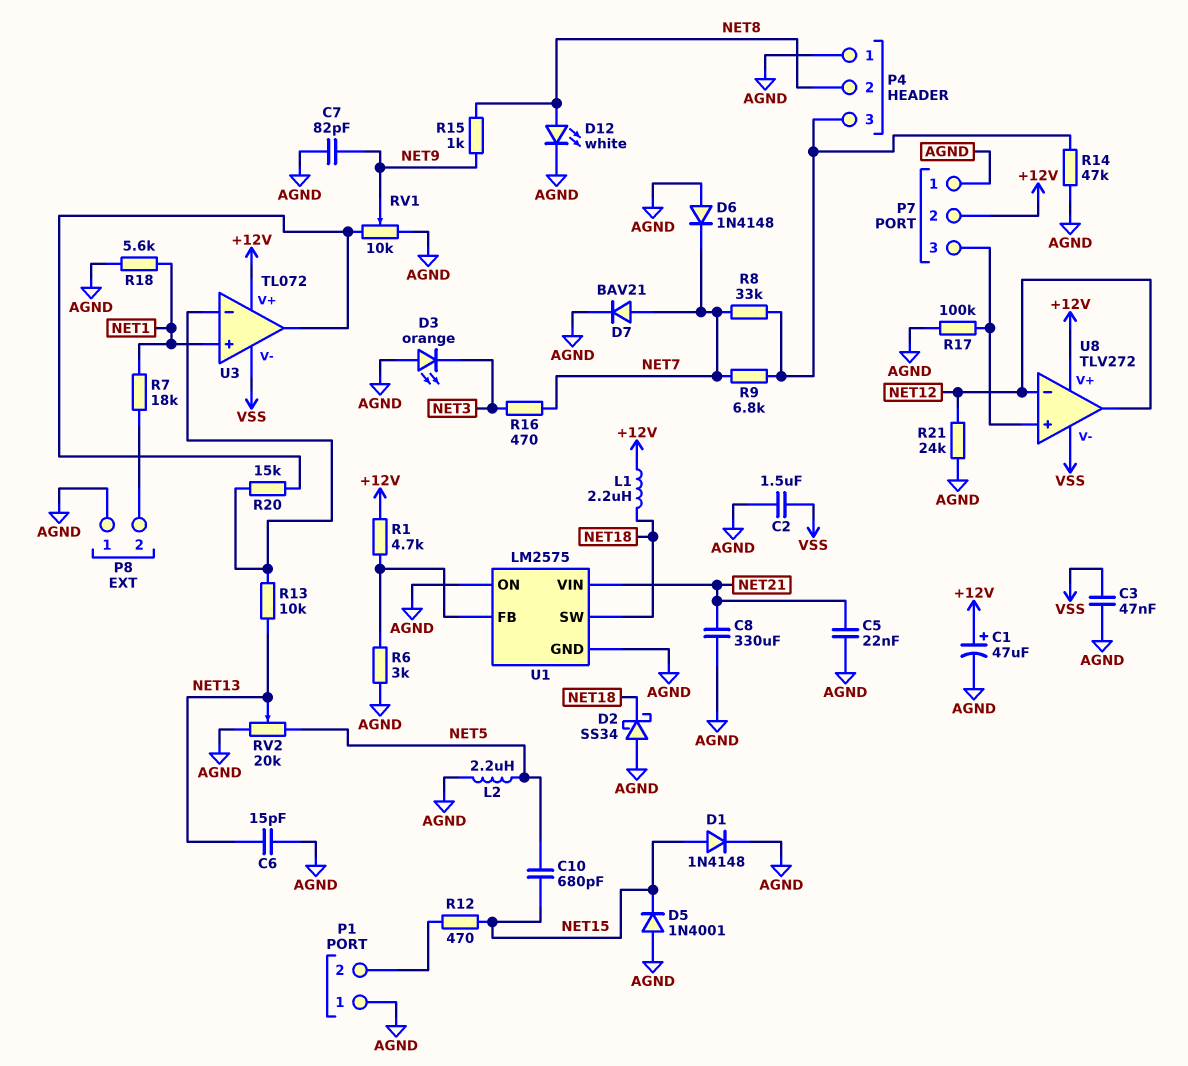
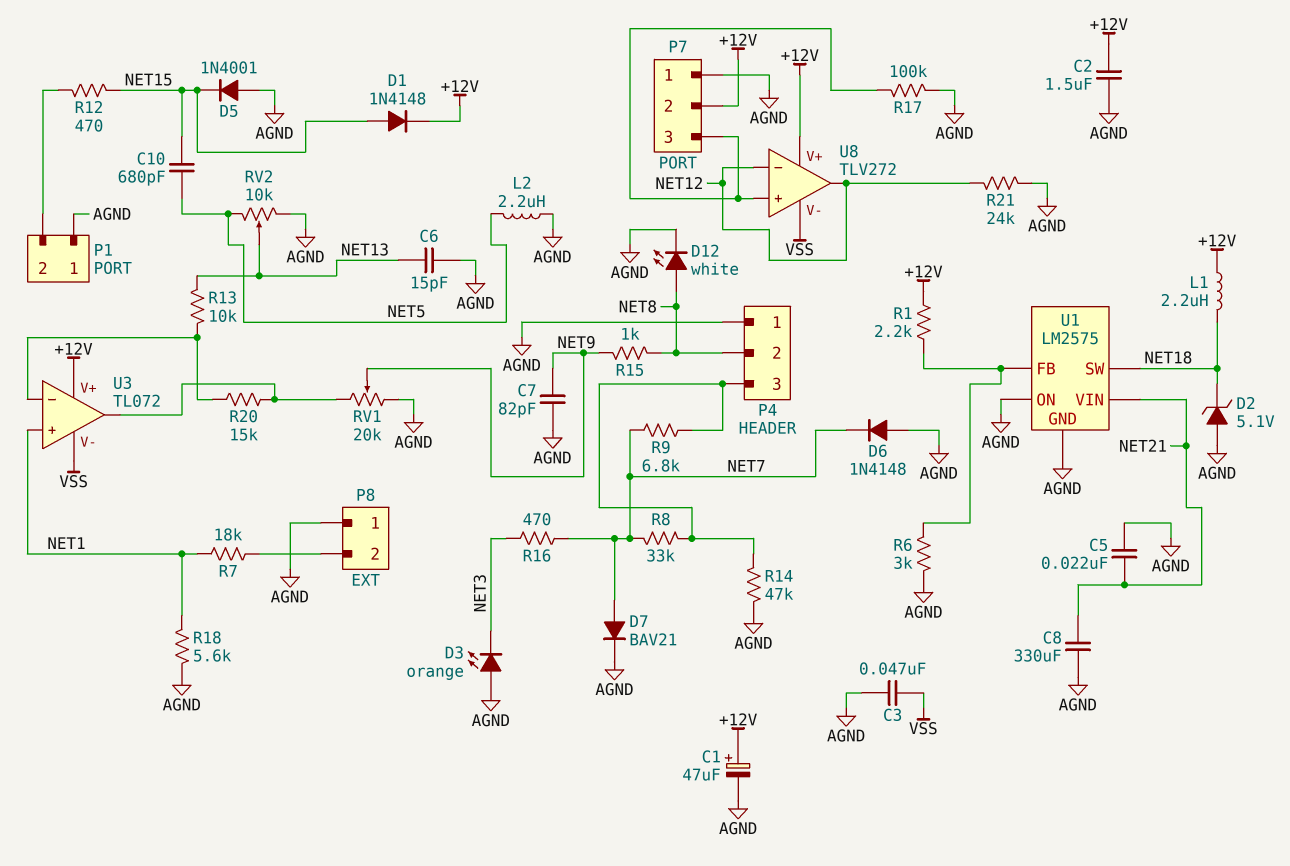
C2: 1.5uF (AGND, VSS) -> 1.5uF (+12V, AGND)
D1: diode 1N4148 (A NET15, K AGND) -> diode 1N4148 (A NET15, K +12V)
D2: schottky SS34 (A AGND, K NET18) -> zener 5.1V (A AGND, K NET18)
R1: 4.7k (+12V, U1/FB) -> 2.2k (+12V, U1/FB)
RV1: 10k (AGND, U3/out, wiper NET9) -> 20k (AGND, U3/out, wiper NET9)
RV2: 20k (AGND, NET5, wiper NET13) -> 10k (AGND, NET5, wiper NET13)

